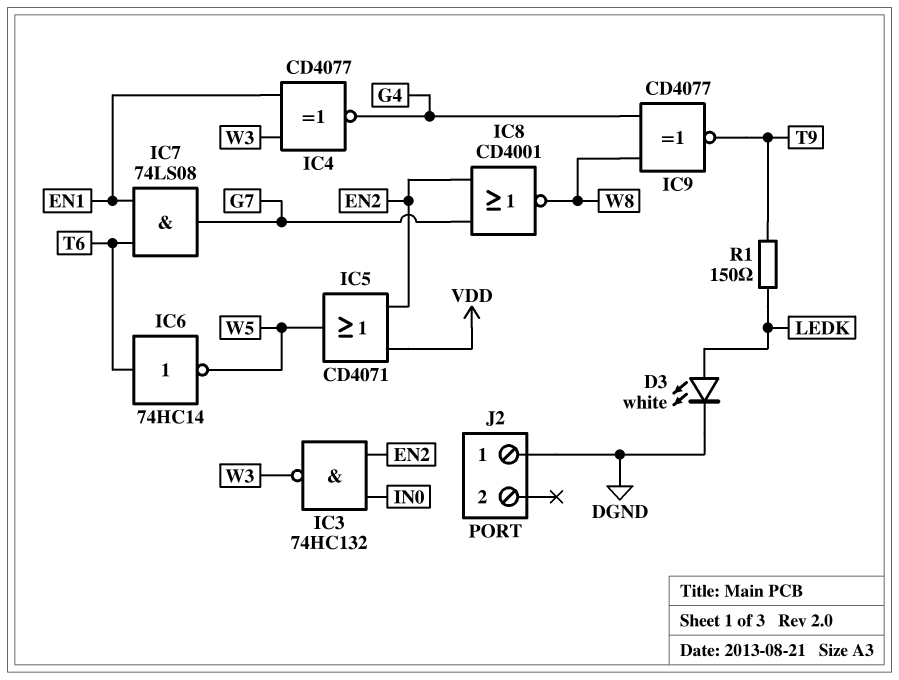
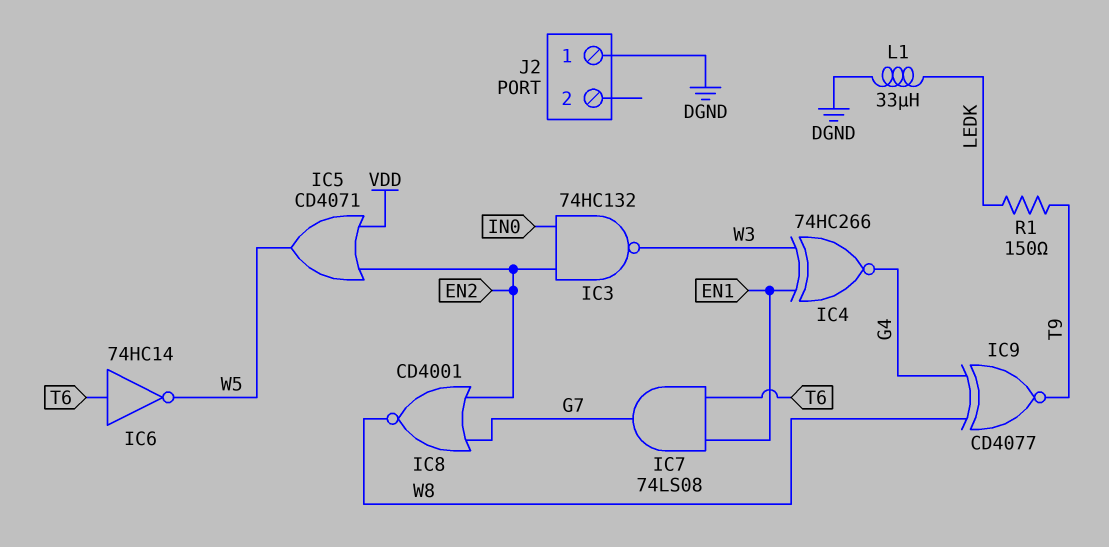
D3: LED white (A LEDK, K DGND) -> none
IC4: XNOR CD4077 (in EN1, in W3, out G4) -> XNOR 74HC266 (in EN1, in W3, out G4)
L1: none -> 33uH (DGND, LEDK)

